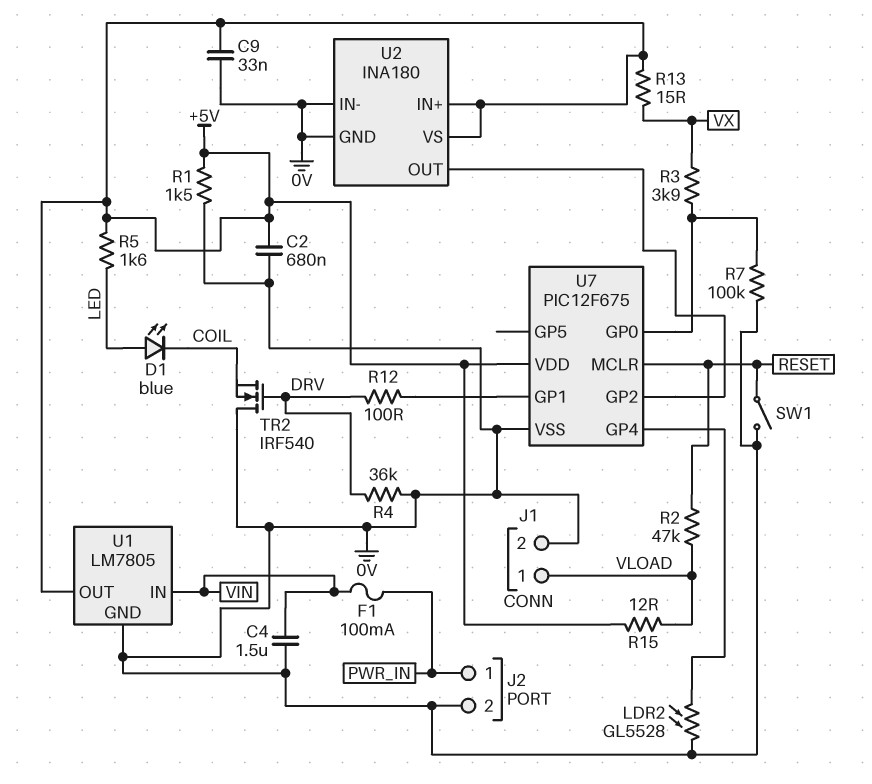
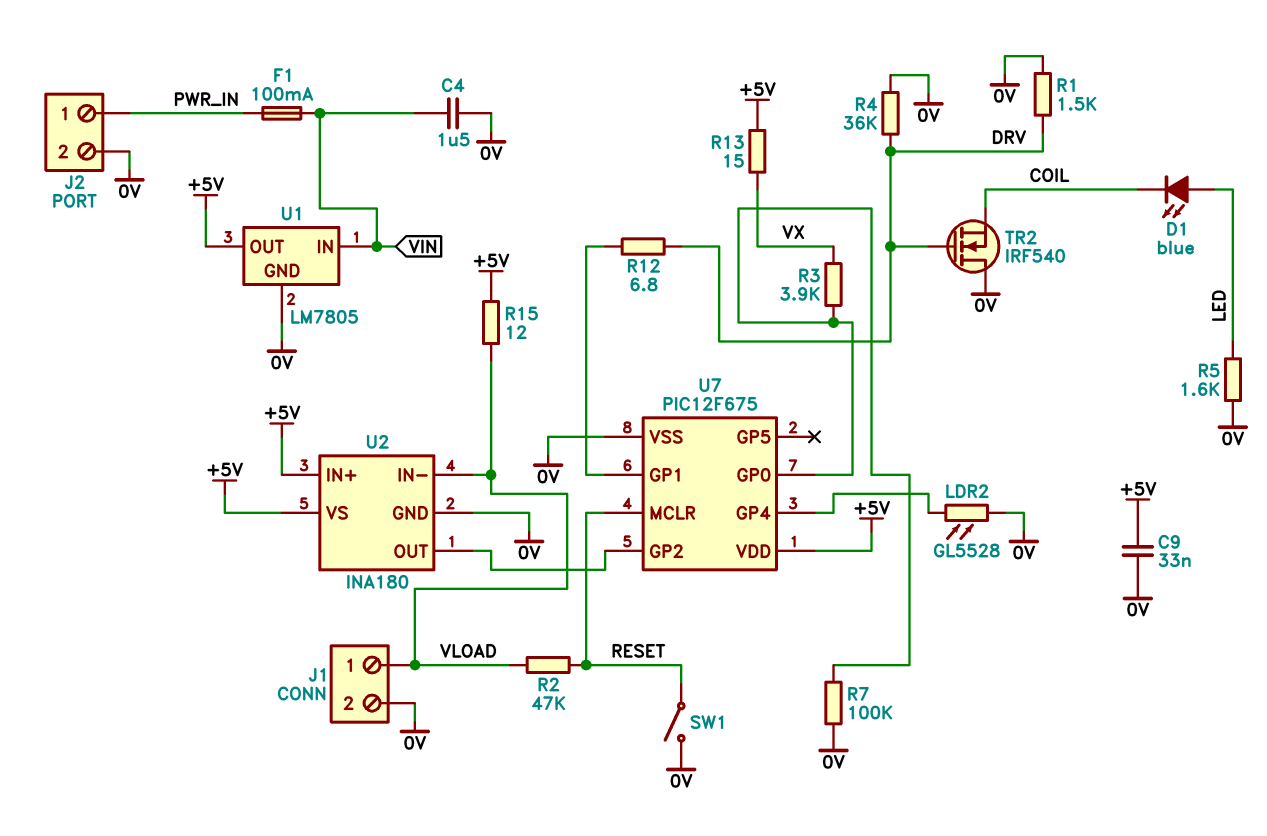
C2: 680nF (+5V, 0V) -> none
R1: 1.5k (+5V, 0V) -> 1.5k (0V, DRV)
R5: 1.6k (+5V, LED) -> 1.6k (0V, LED)
R12: 100 (DRV, U7/GP1) -> 6.8 (DRV, U7/GP1)
U2 pin IN-: 0V -> VLOAD

